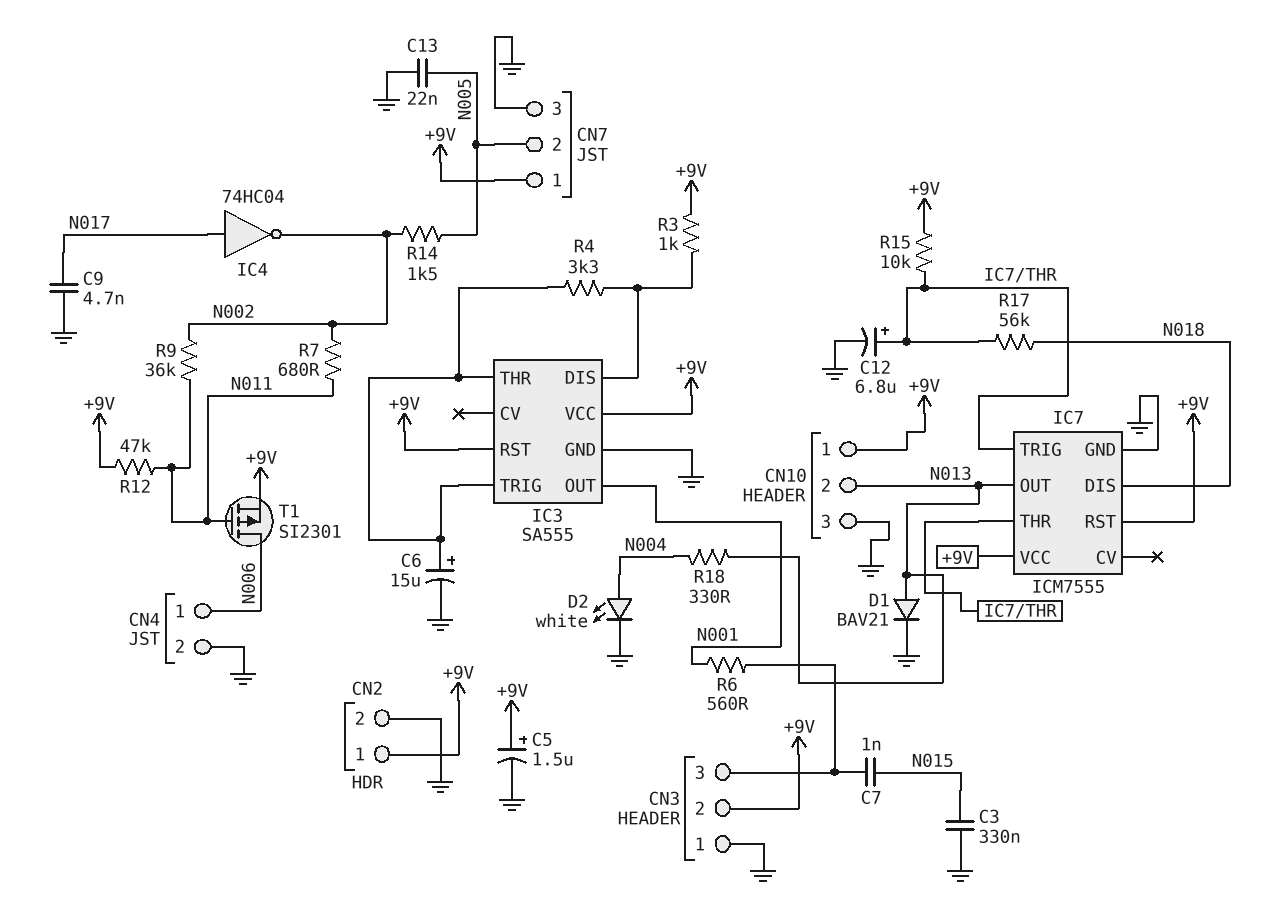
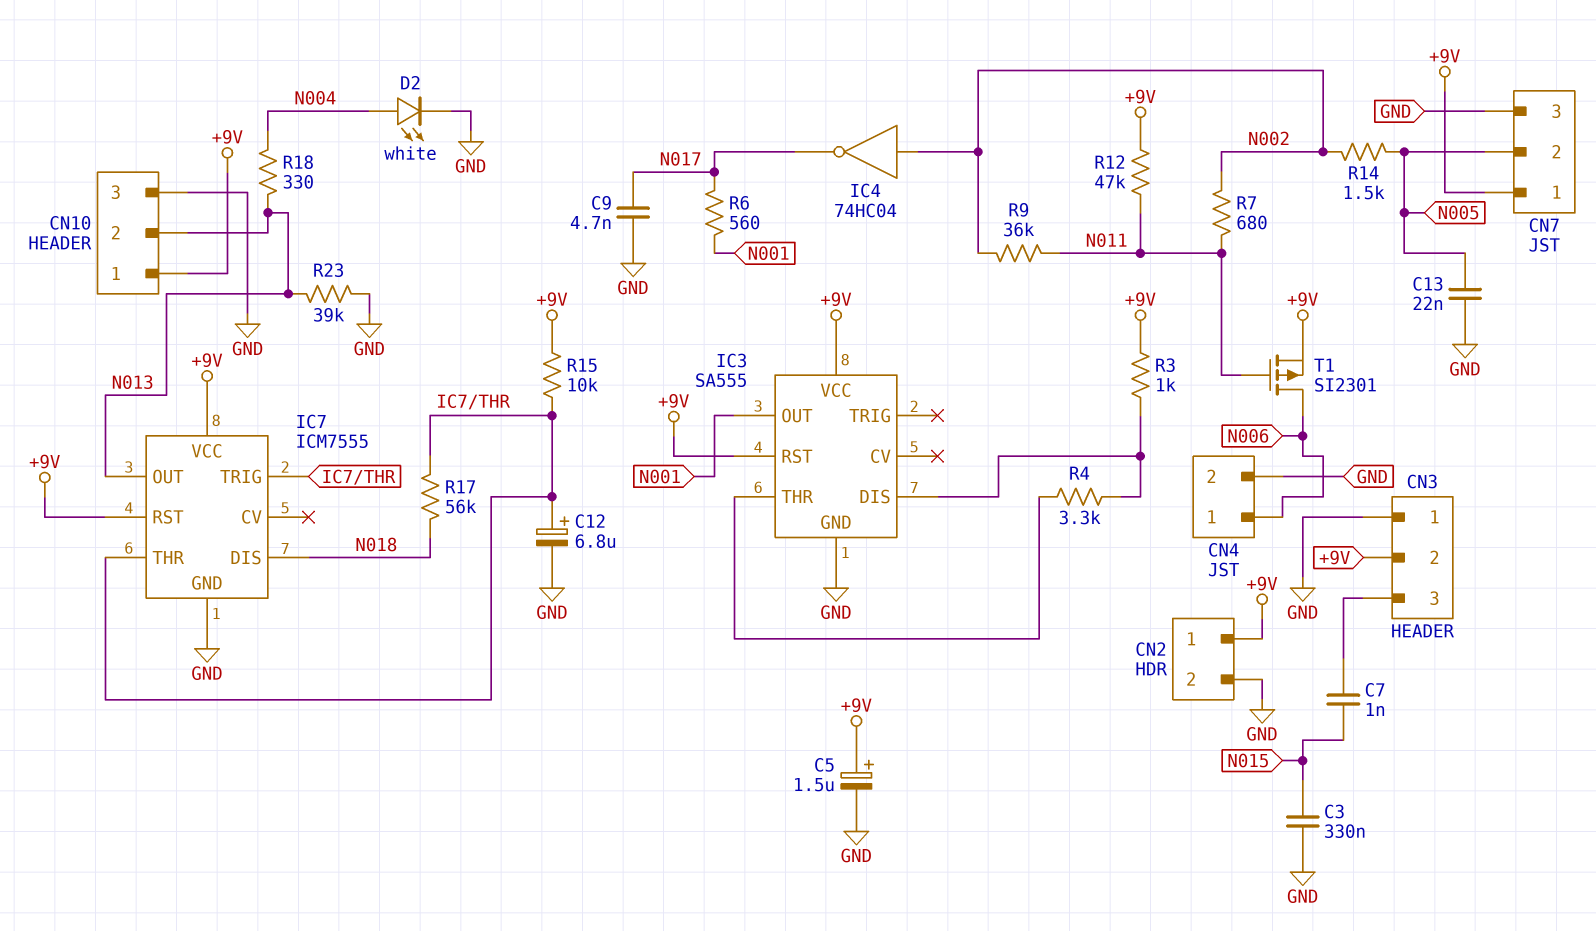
C6: 15uF (plus IC3/THR, minus GND) -> none
D1: diode BAV21 (A N013, K GND) -> none
IC3 pin TRIG: IC3/THR -> none
IC4: NOT 74HC04 (in N017, out N002) -> NOT 74HC04 (in N002, out N017)
R6: 560 (CN3/3, N001) -> 560 (N001, N017)
R23: none -> 39k (GND, N013)

